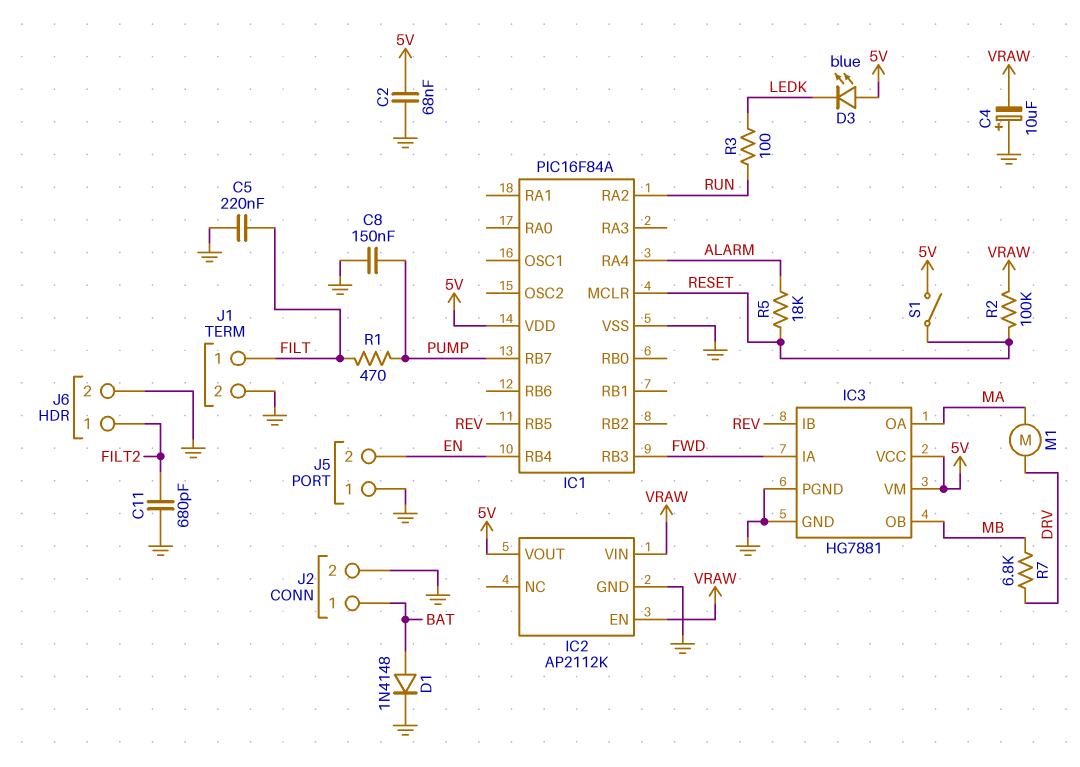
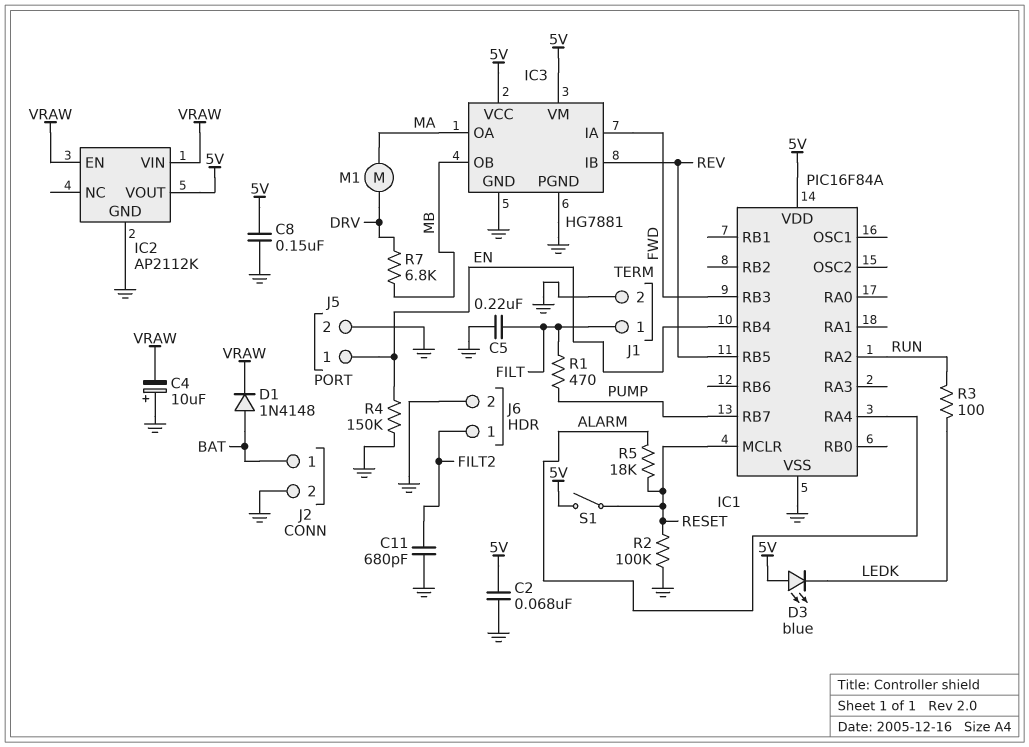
C8: 150nF (GND, PUMP) -> 150nF (5V, GND)
D1: diode 1N4148 (A BAT, K GND) -> diode 1N4148 (A BAT, K VRAW)
J5 pin 1: GND -> EN
J5 pin 2: EN -> GND
R2: 100k (RESET, VRAW) -> 100k (GND, RESET)
R4: none -> 150k (EN, GND)

